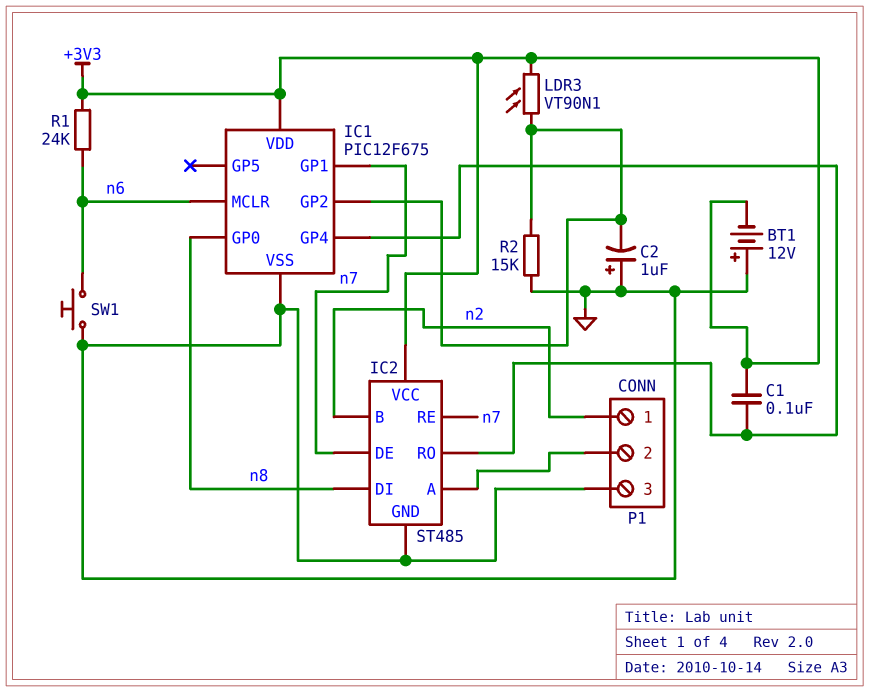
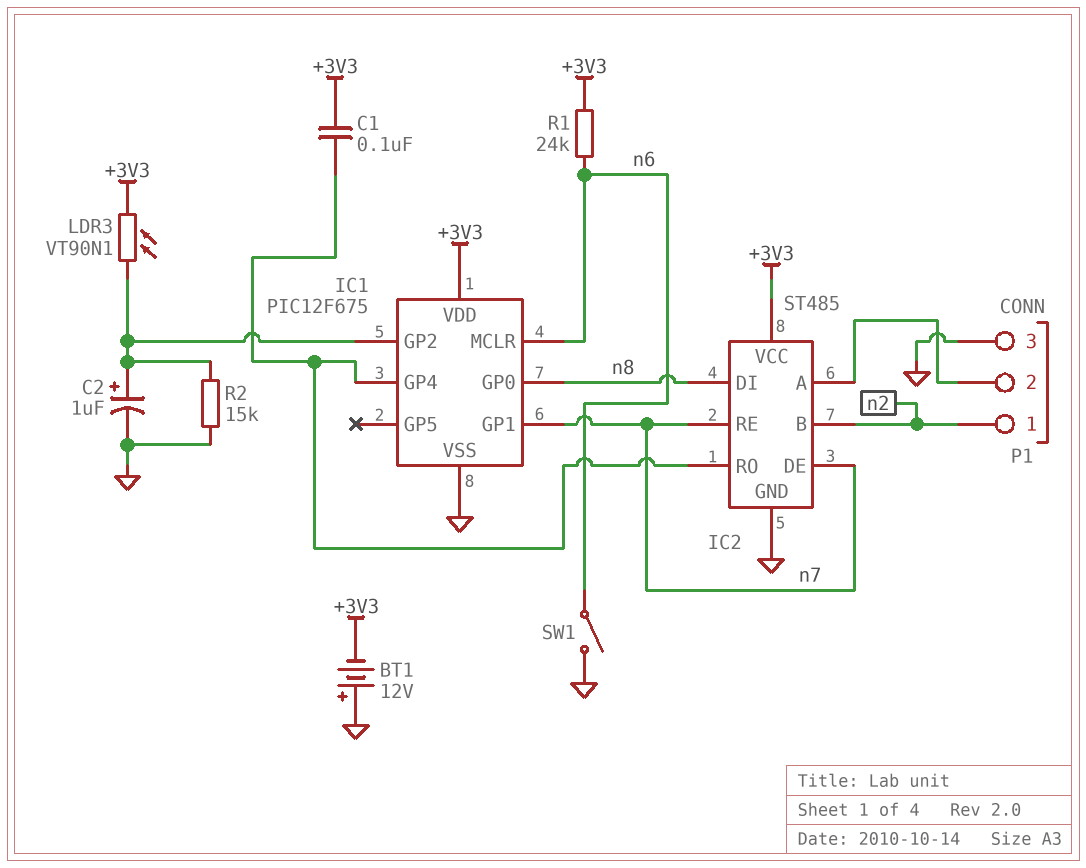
C2: 1uF (plus GND, minus IC1/GP2) -> 1uF (plus IC1/GP2, minus GND)
SW1: button (GND, n6) -> switch (GND, n6)

